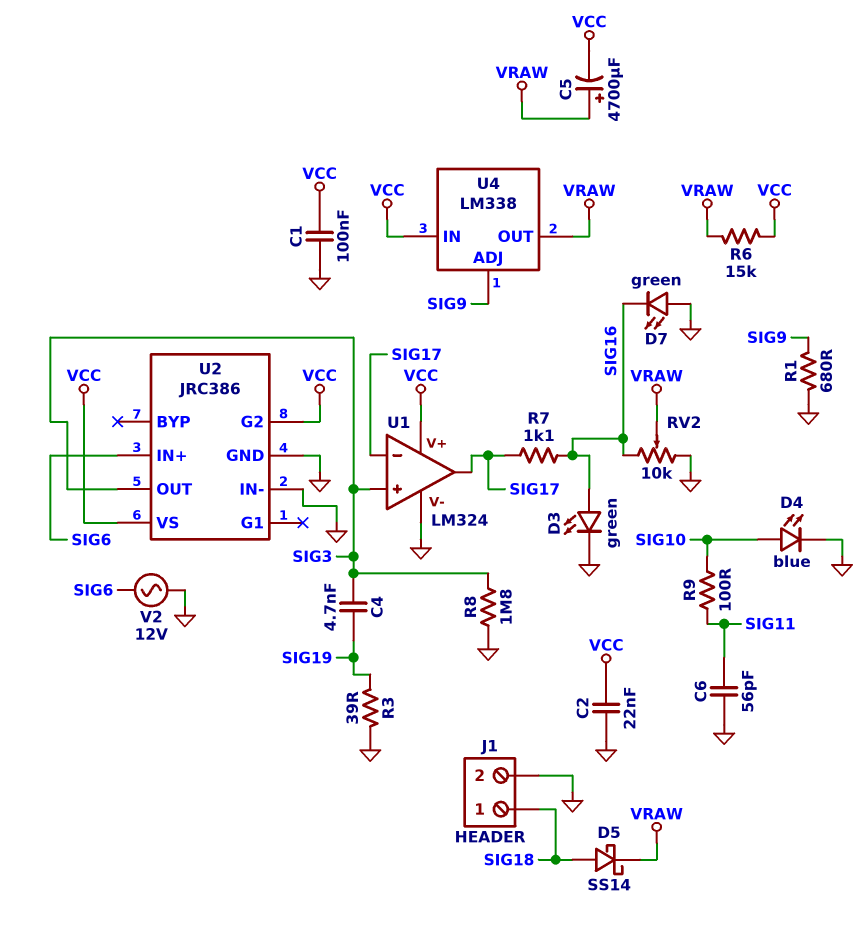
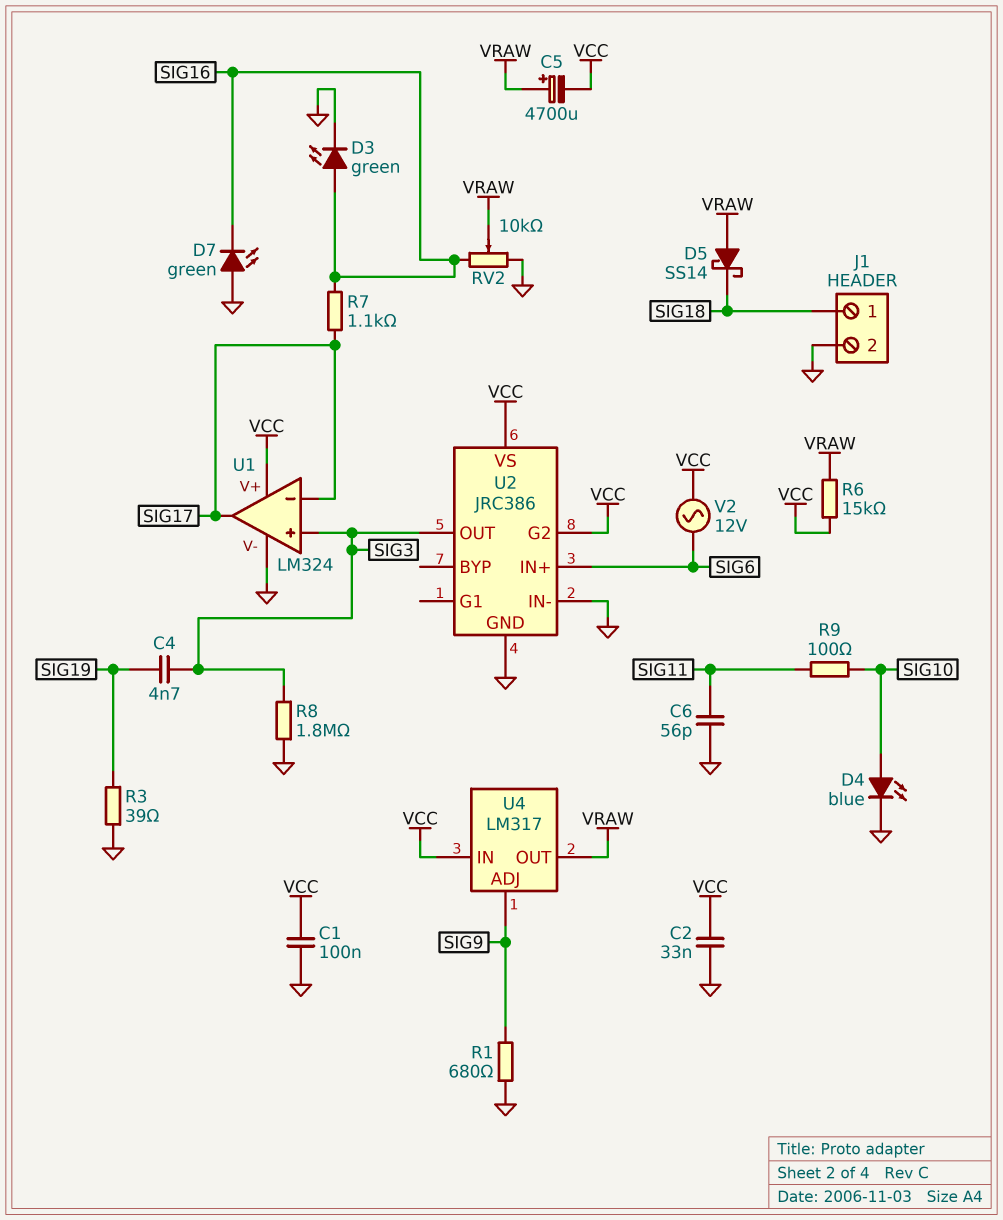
C2: 22nF (GND, VCC) -> 33nF (GND, VCC)
D5: schottky SS14 (A SIG18, K VRAW) -> schottky SS14 (A VRAW, K SIG18)
U4: LM338 -> LM317
V2: AC 12V (GND, SIG6) -> AC 12V (SIG6, VCC)

